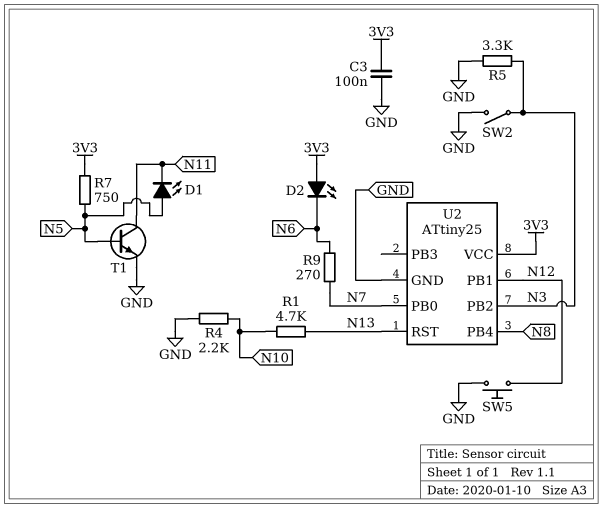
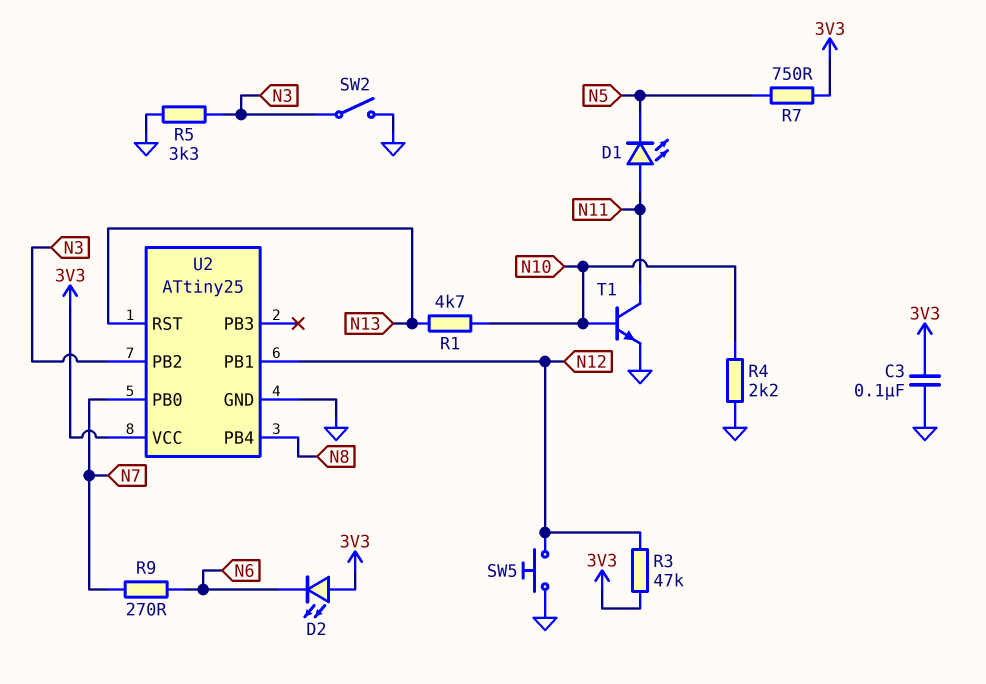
D1: LED (A N5, K N11) -> LED (A N11, K N5)
R3: none -> 47k (3V3, N12)
T1: NPN (B N5, C N11, E GND) -> NPN (B N10, C N11, E GND)

